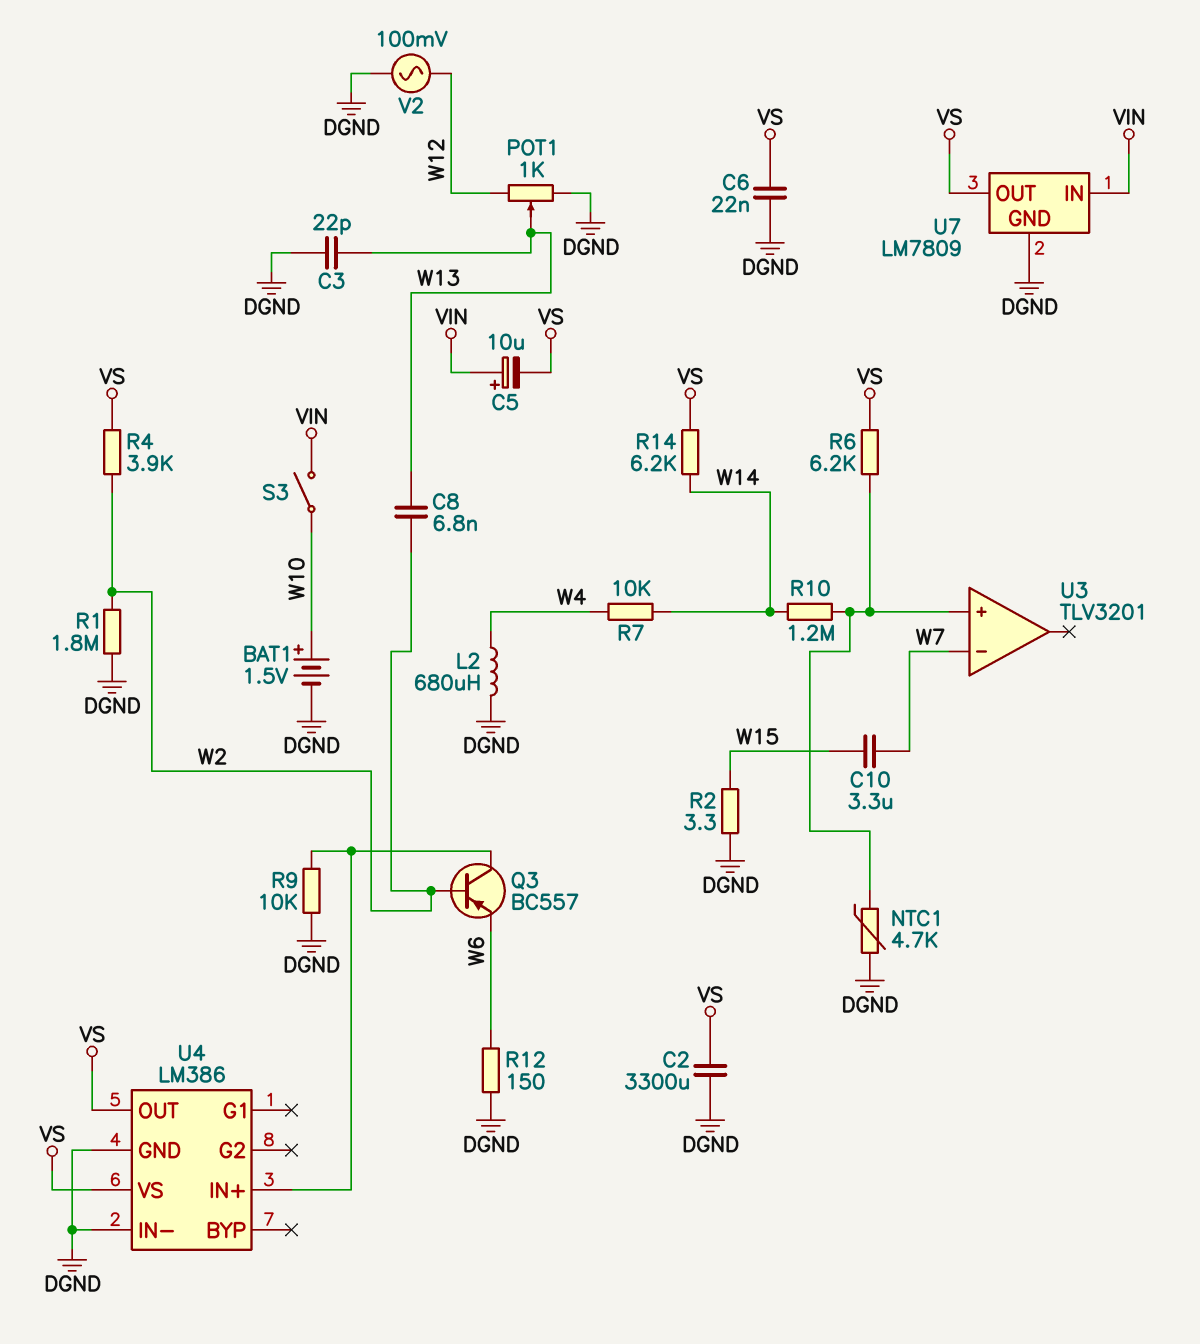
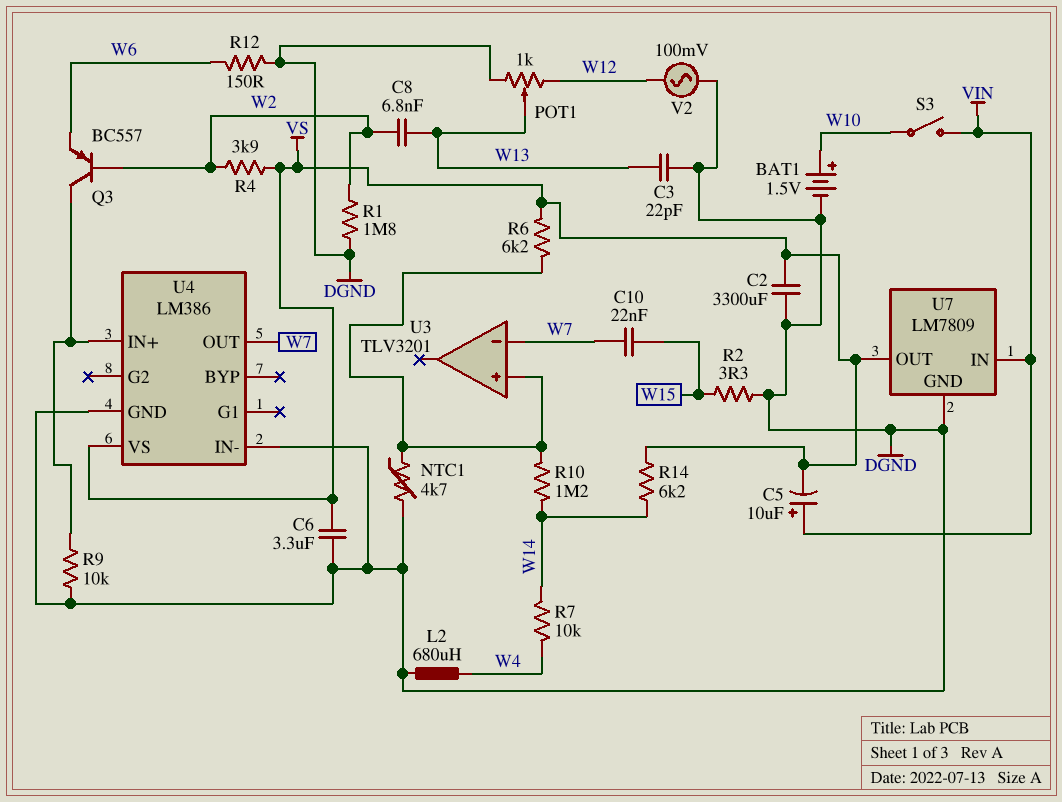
C6: 22nF (DGND, VS) -> 3.3uF (DGND, VS)
C10: 3.3uF (W7, W15) -> 22nF (W7, W15)
U4 pin OUT: VS -> W7

